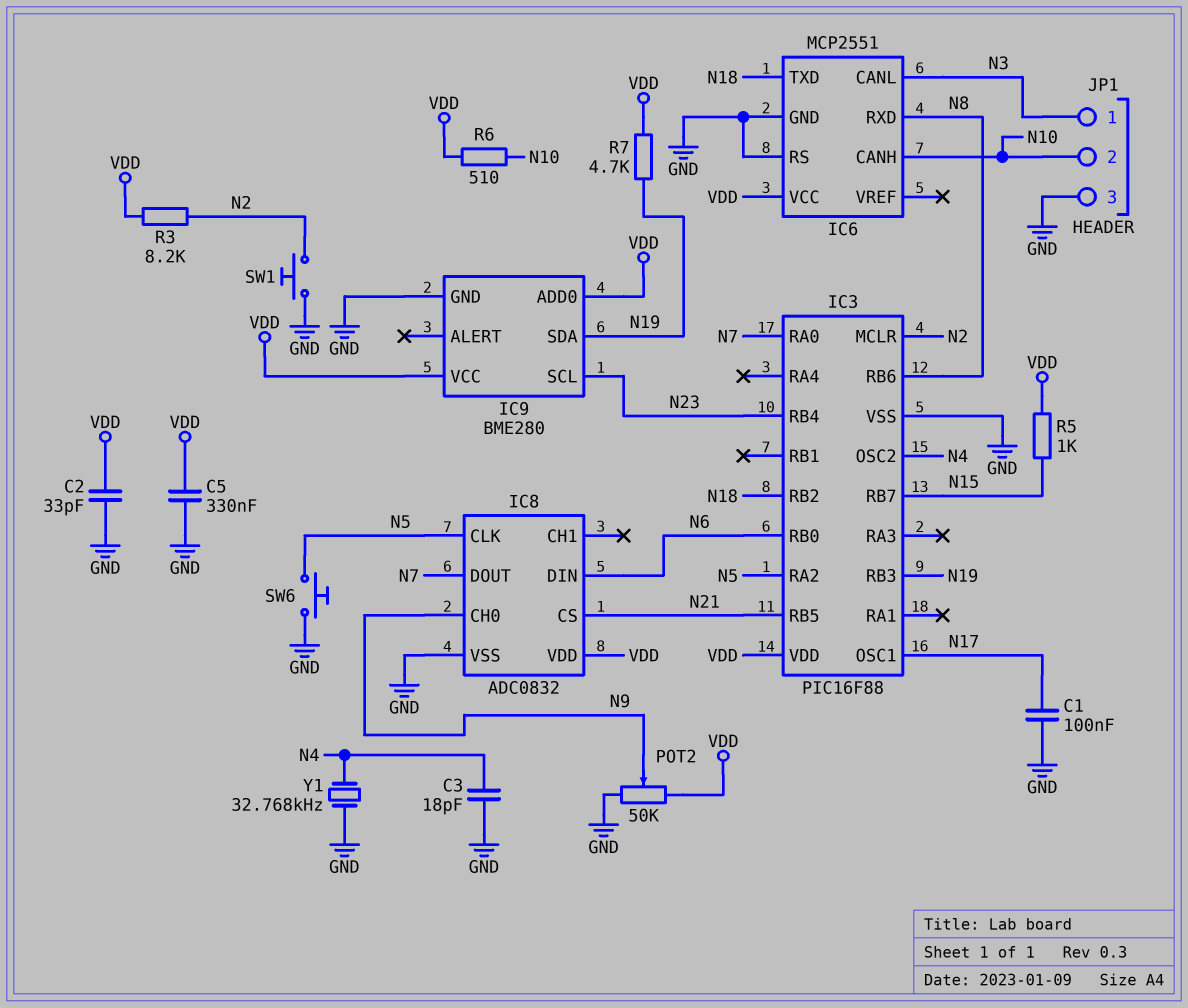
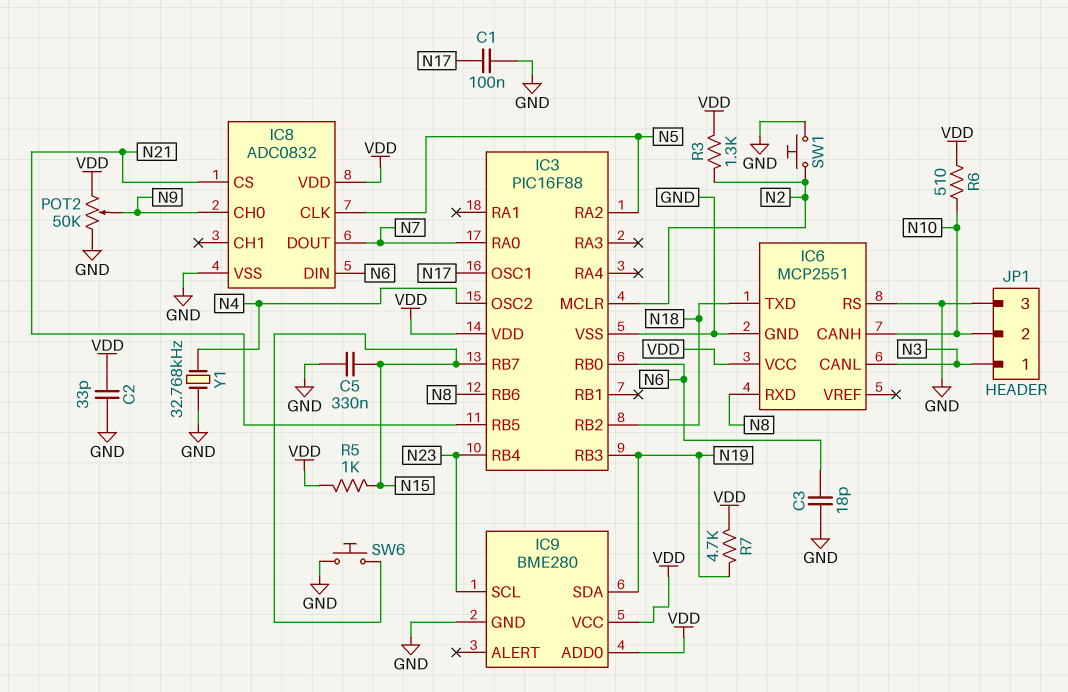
C3: 18pF (GND, N4) -> 18pF (GND, N6)
C5: 330nF (GND, VDD) -> 330nF (GND, N15)
R3: 8.2k (N2, VDD) -> 1.3k (N2, VDD)
SW6: button (GND, N5) -> button (GND, N15)

